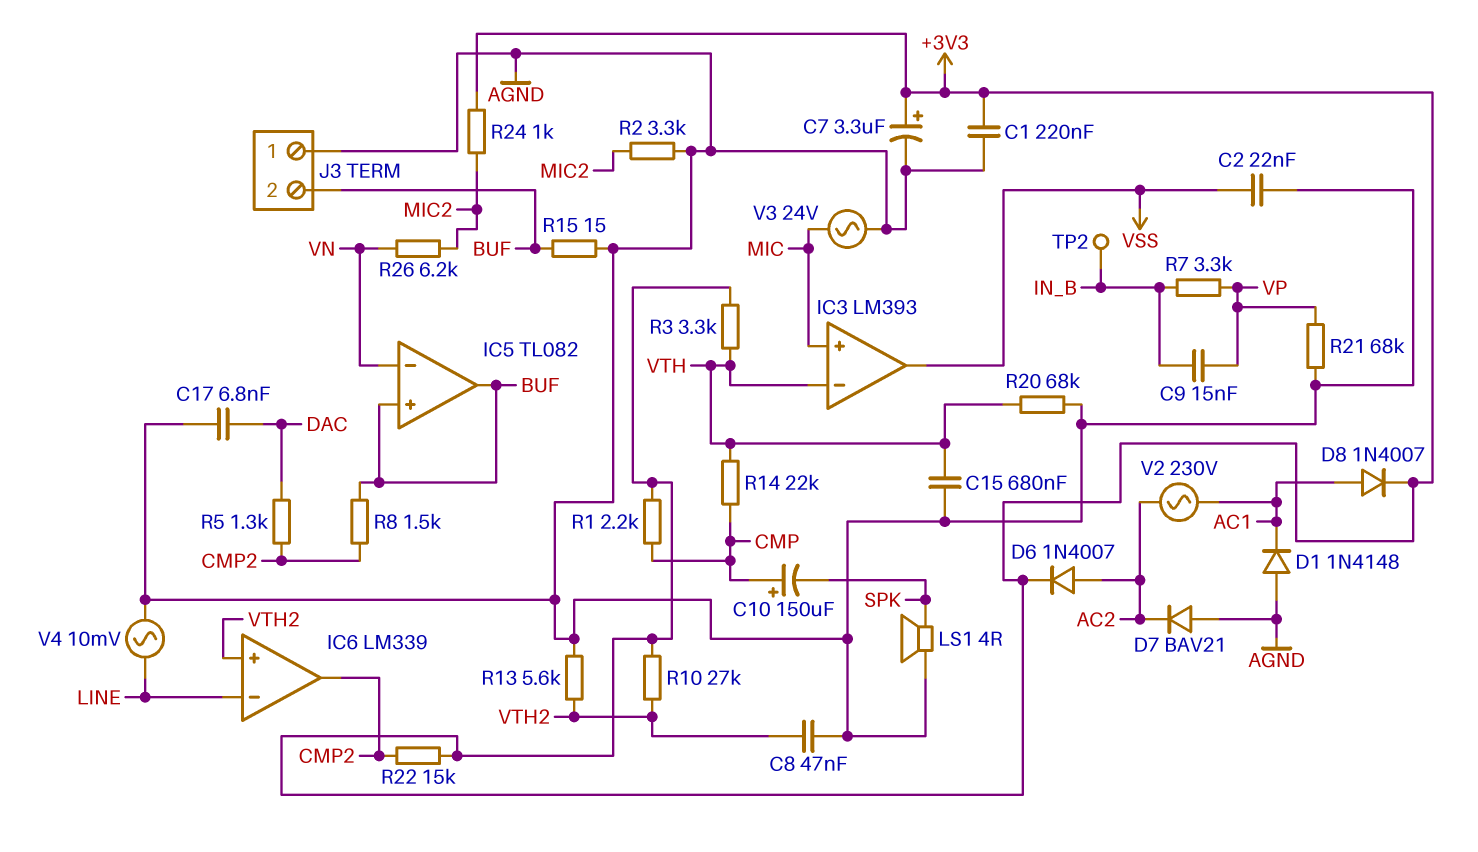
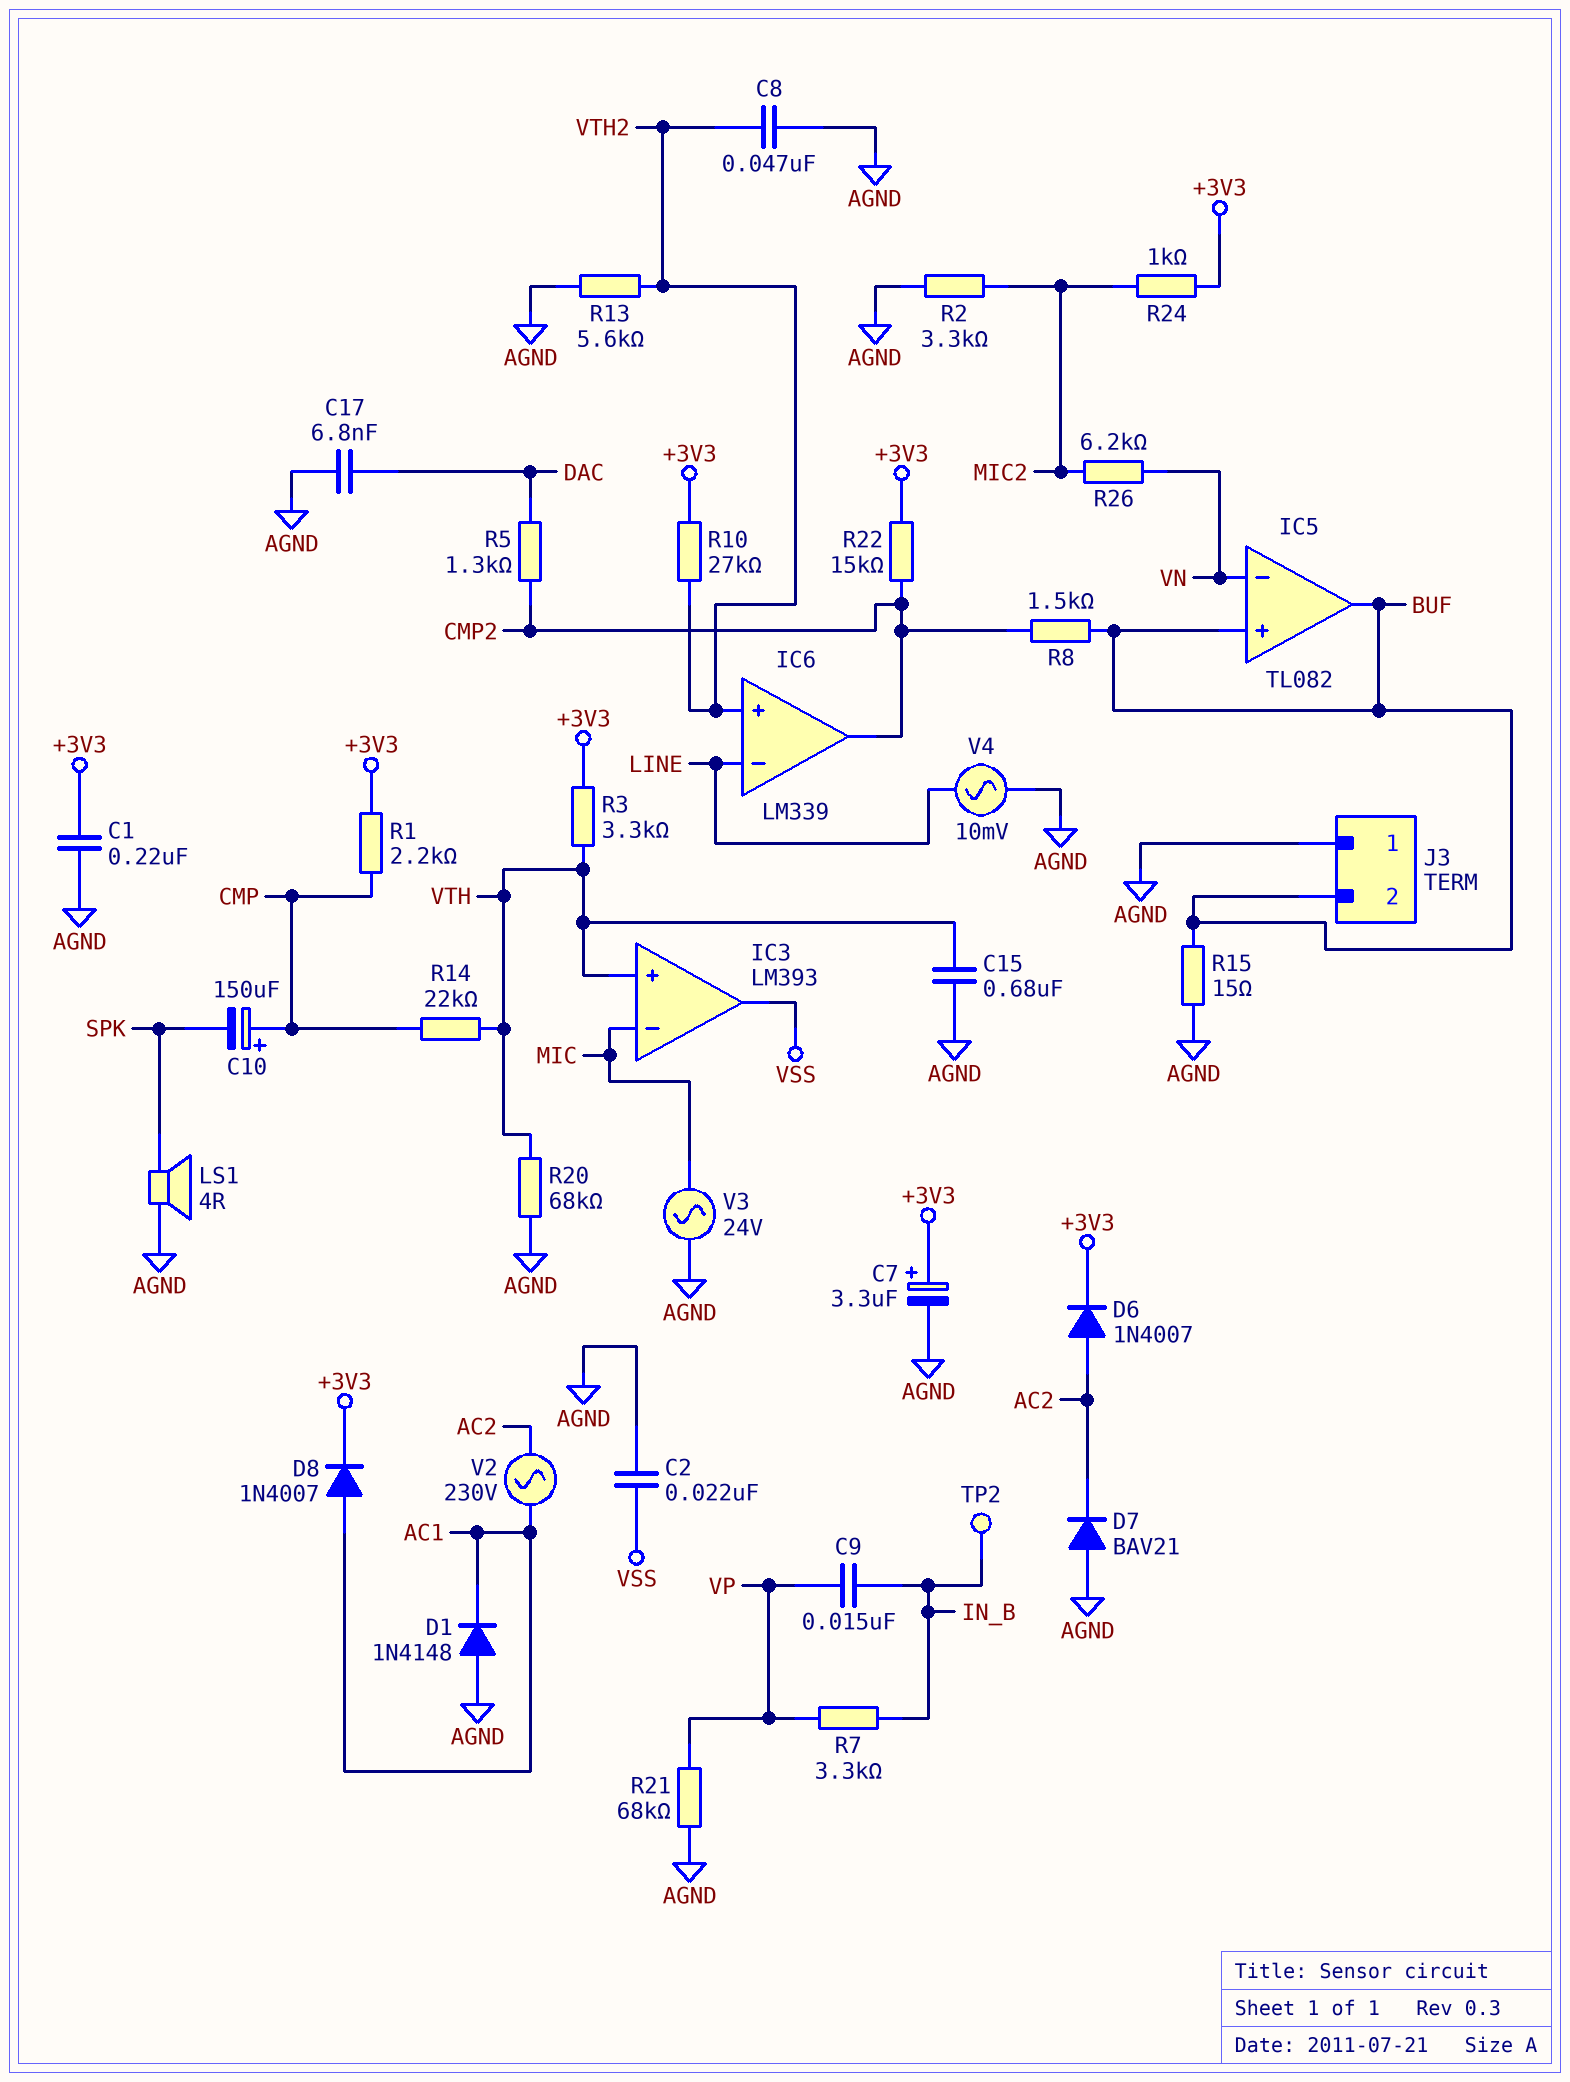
IC3 pin in+: MIC -> VTH
IC3 pin in-: VTH -> MIC

